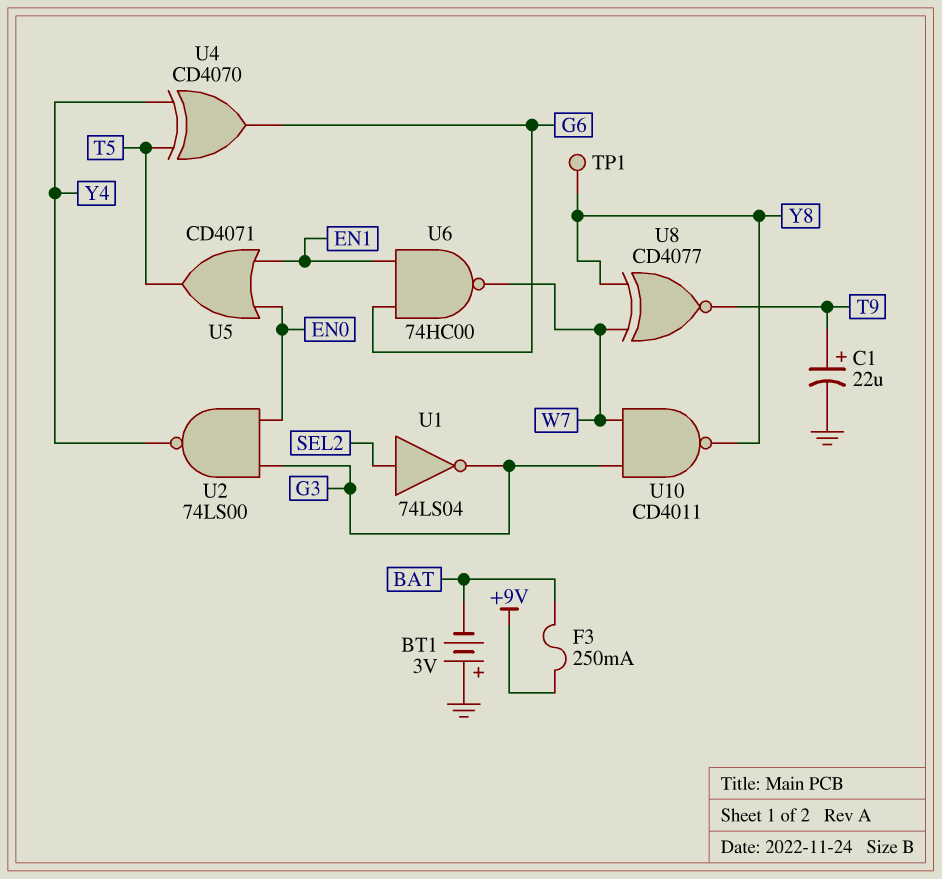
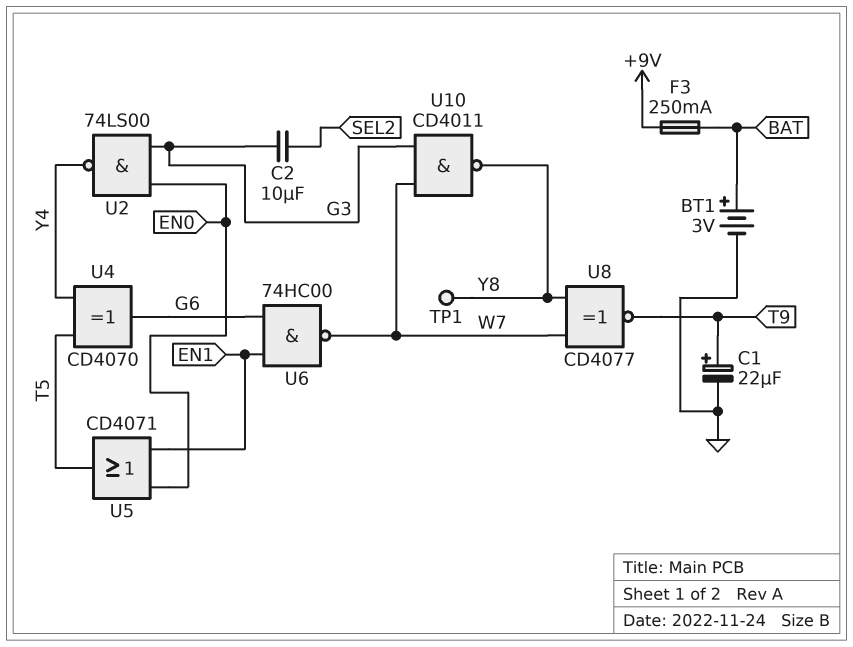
BT1: 3V (plus GND, minus BAT) -> 3V (plus BAT, minus GND)
C2: none -> 10uF (G3, SEL2)
U1: NOT 74LS04 (in SEL2, out G3) -> none

